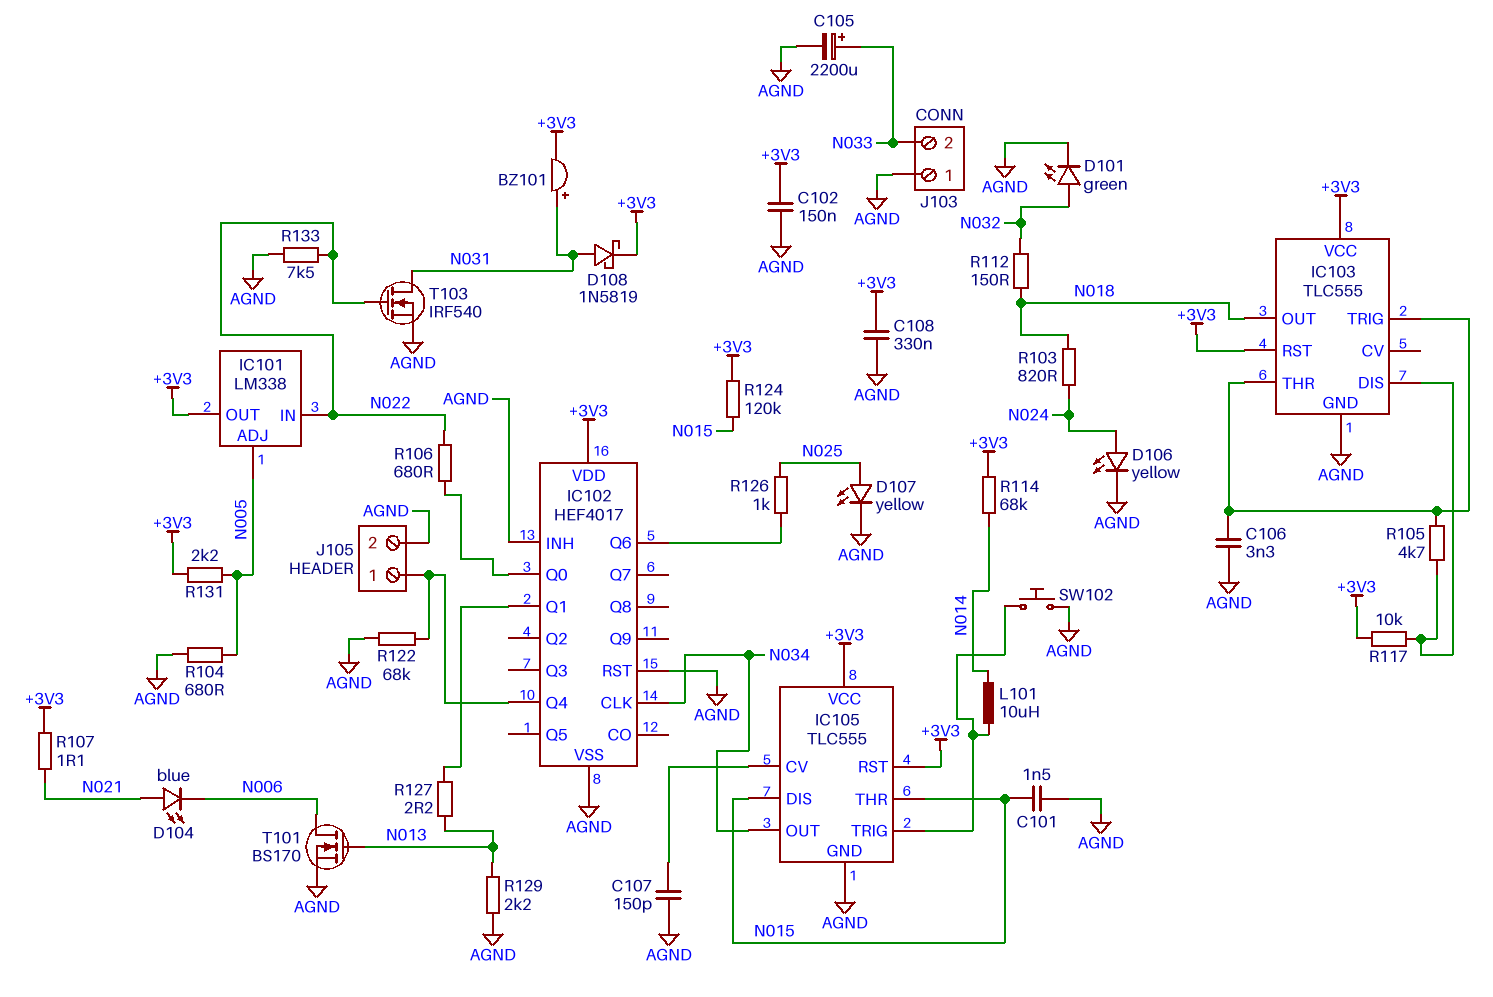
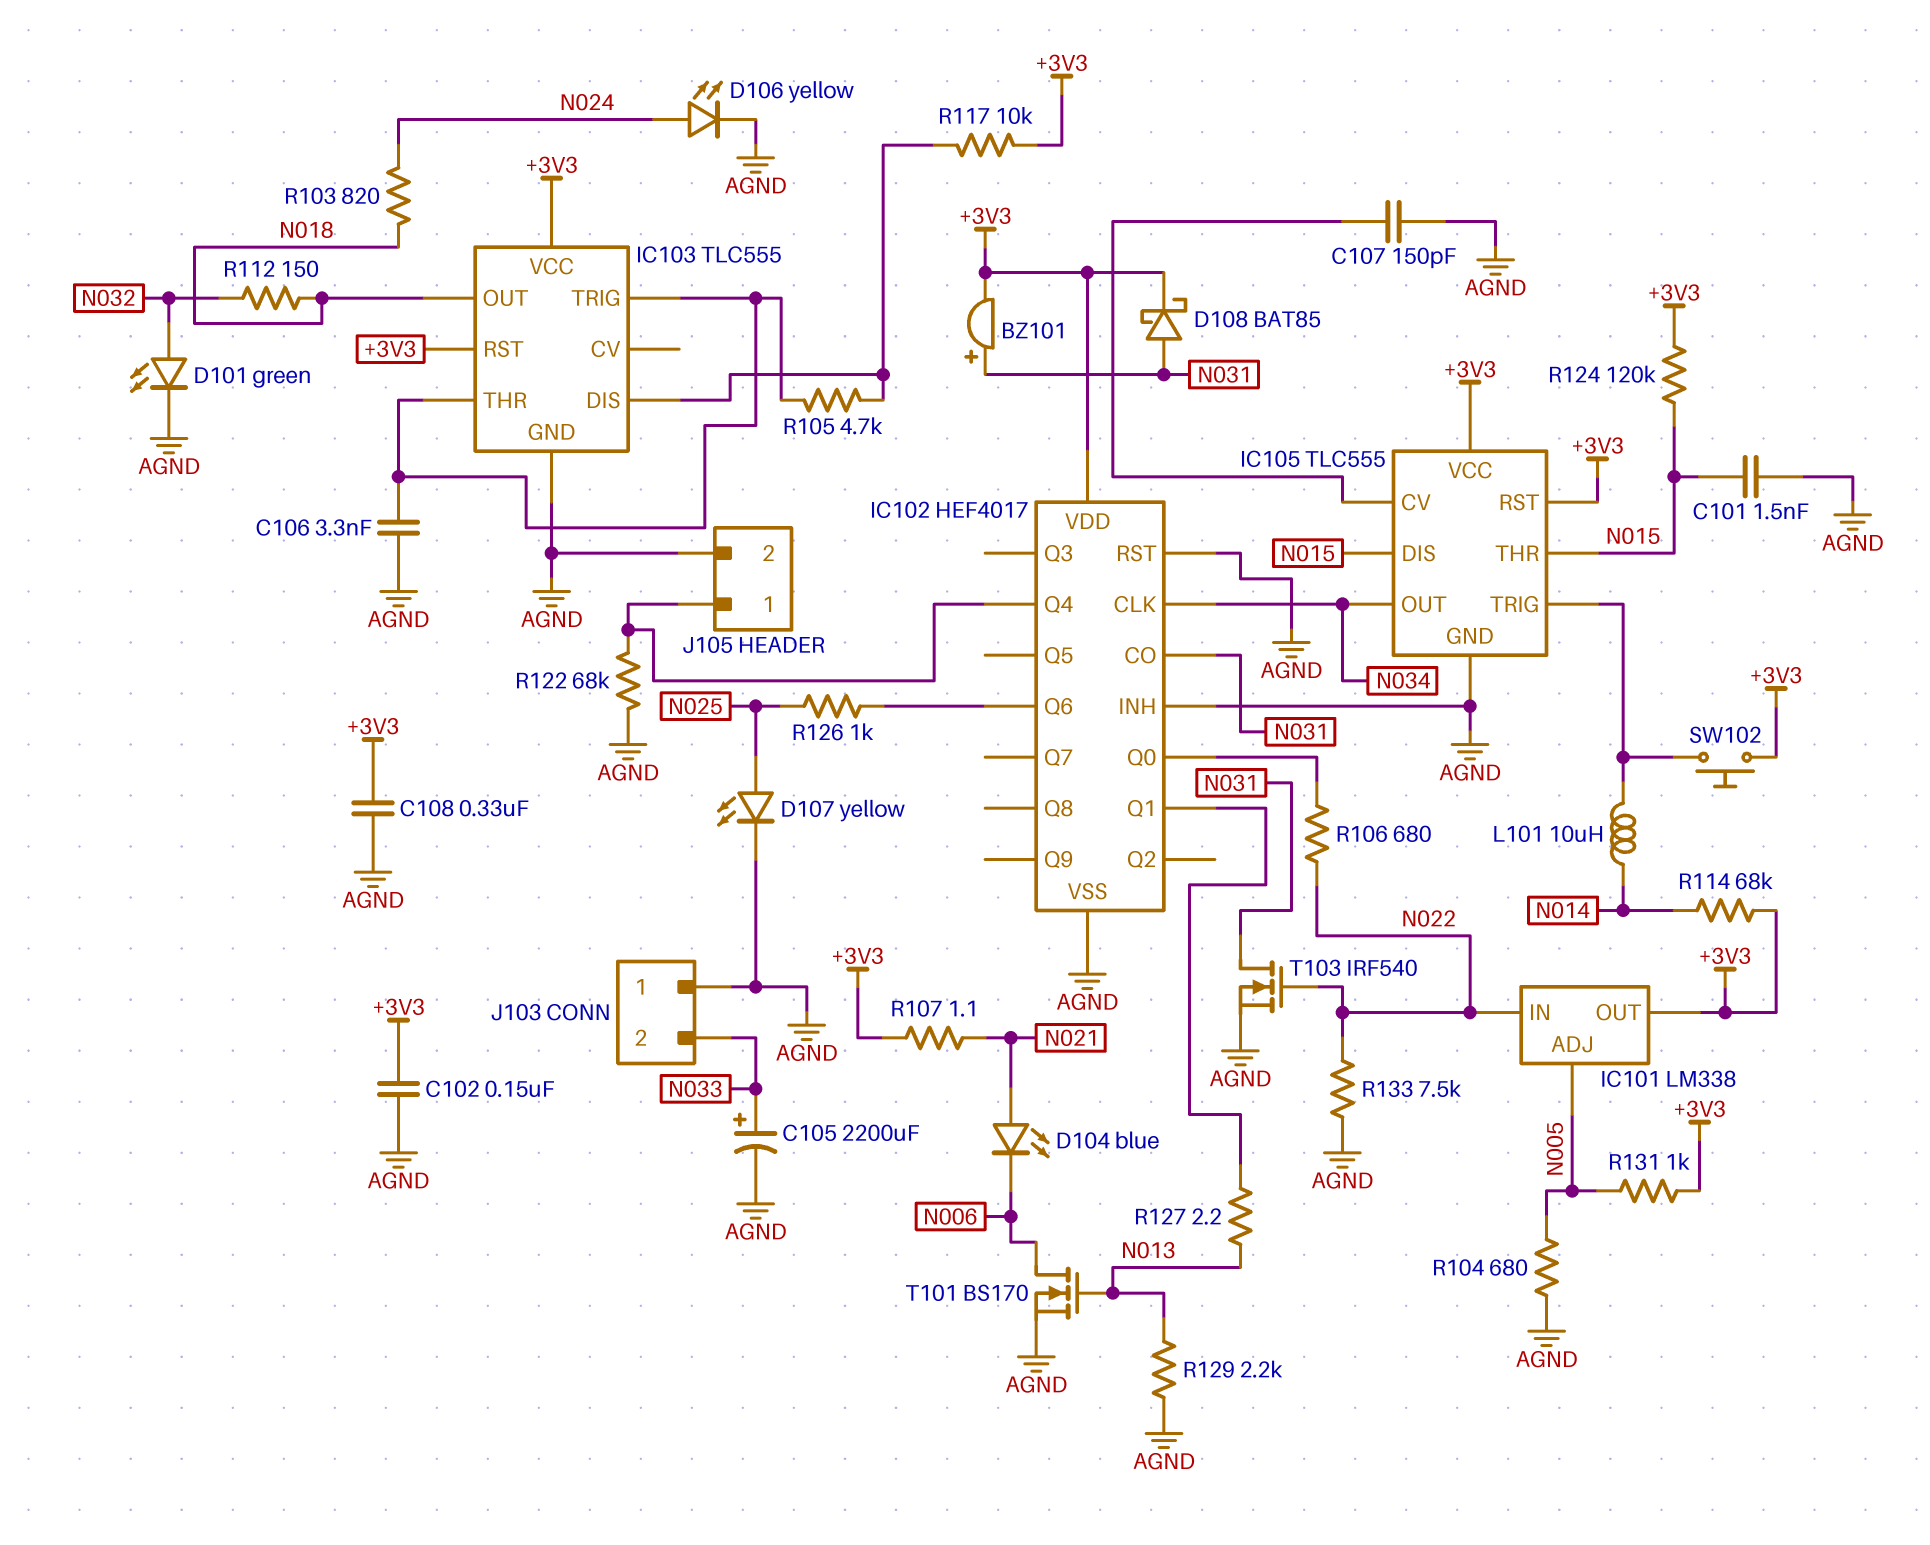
D108: schottky 1N5819 (A N031, K +3V3) -> schottky BAT85 (A N031, K +3V3)
IC102 pin CO: none -> N031
R131: 2.2k (+3V3, N005) -> 1k (+3V3, N005)
SW102: button (AGND, IC105/TRIG) -> button (+3V3, IC105/TRIG)

